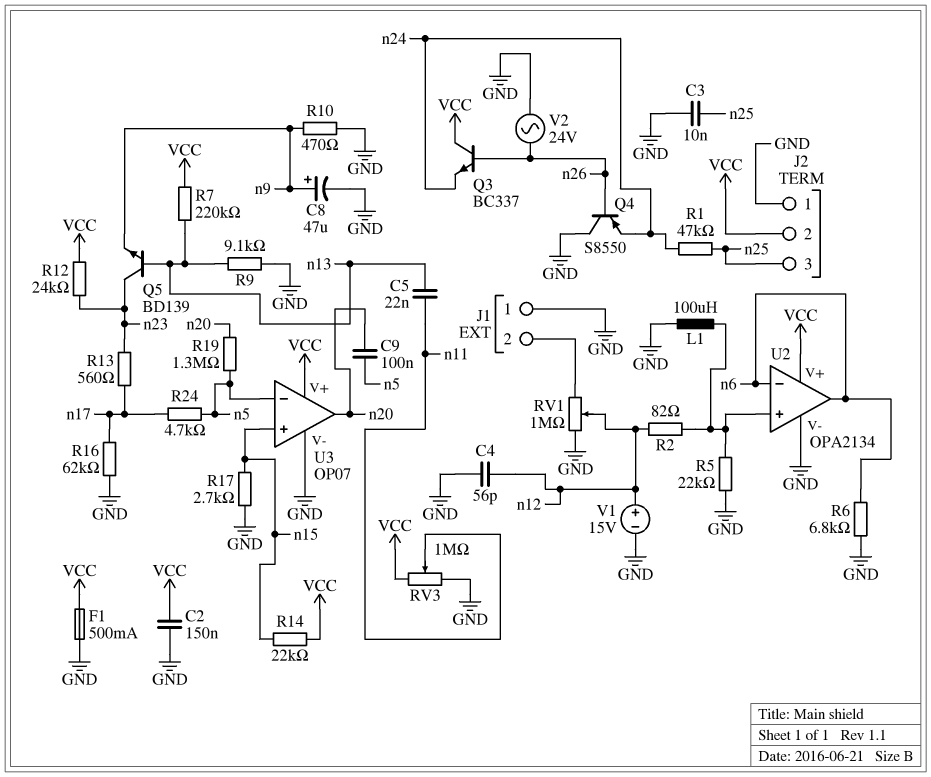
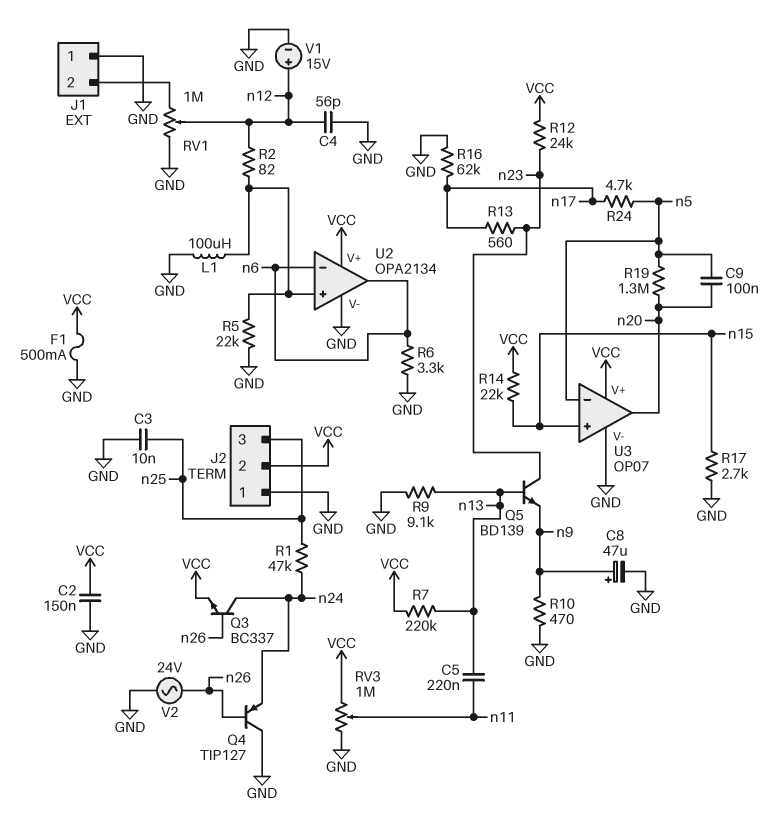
C5: 22nF (n11, n13) -> 220nF (n11, n13)
Q3: NPN BC337 (B n26, C VCC, E n24) -> NPN BC337 (B n26, C n24, E VCC)
Q4: PNP S8550 (B n26, C GND, E n24) -> PNP TIP127 (B n26, C GND, E n24)
R6: 6.8k (GND, n6) -> 3.3k (GND, n6)

